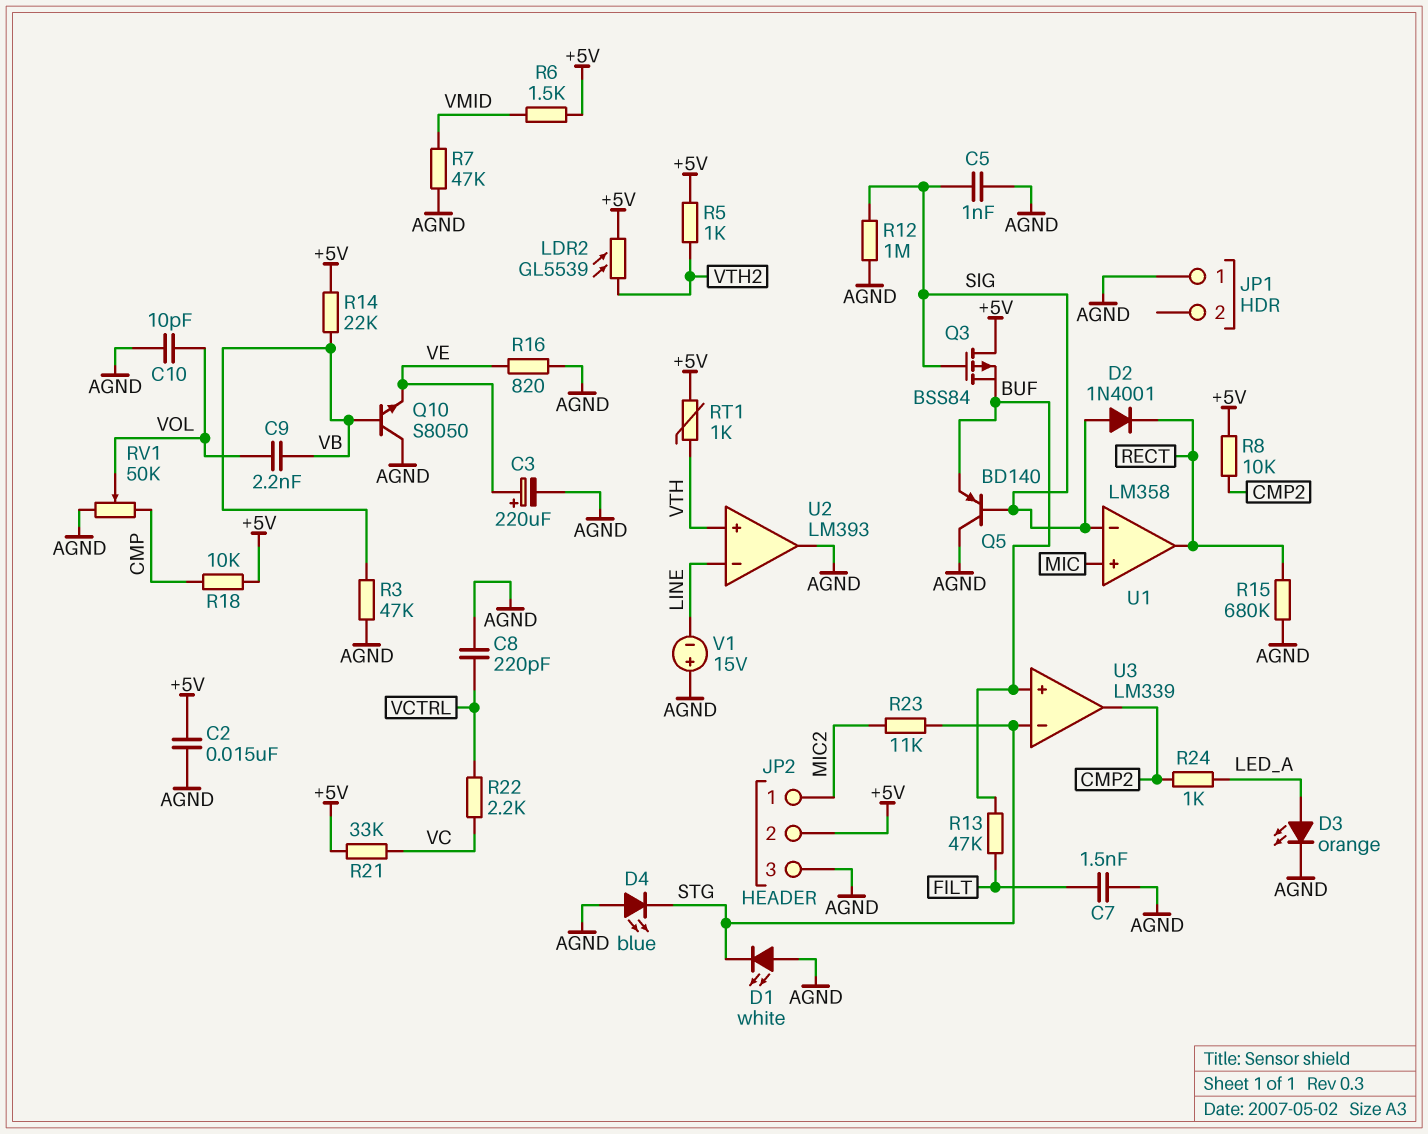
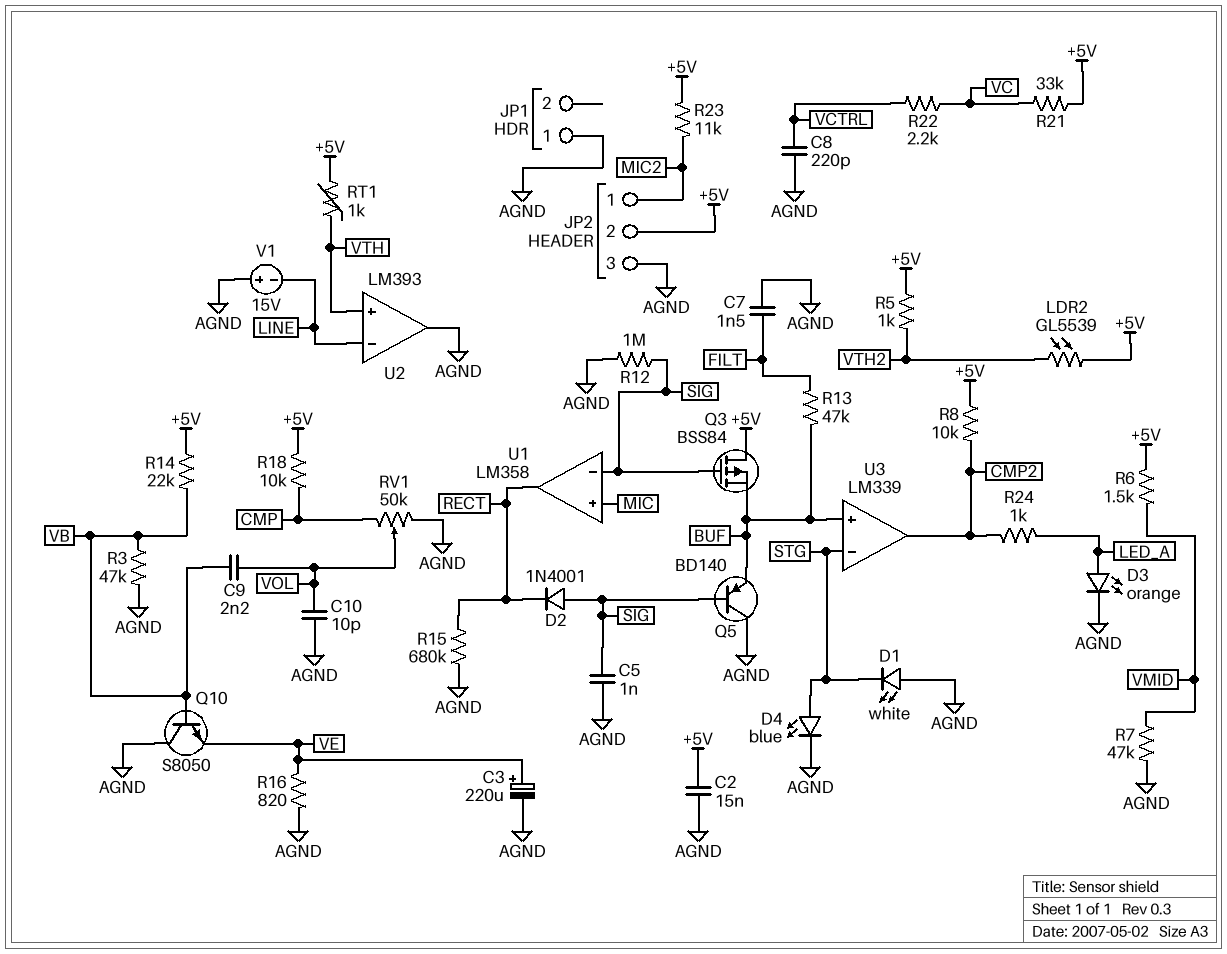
D4: LED blue (A AGND, K STG) -> LED blue (A STG, K AGND)
R23: 11k (MIC2, STG) -> 11k (+5V, MIC2)

